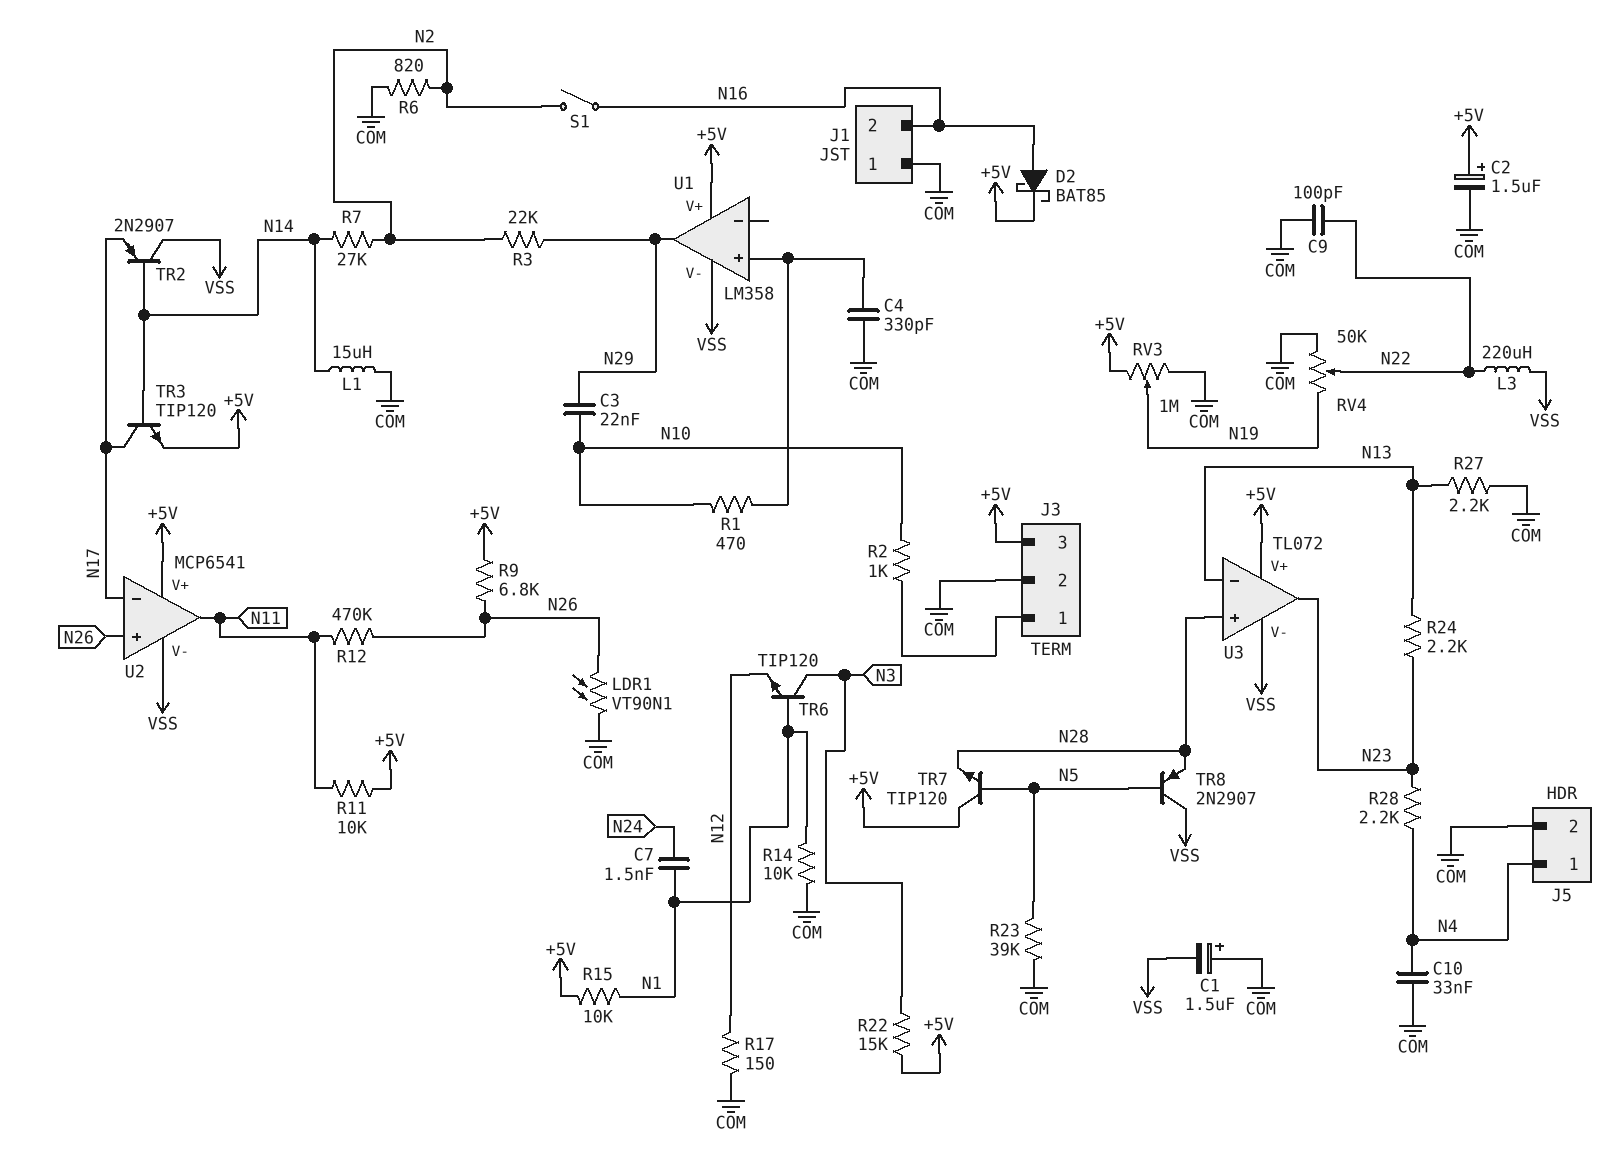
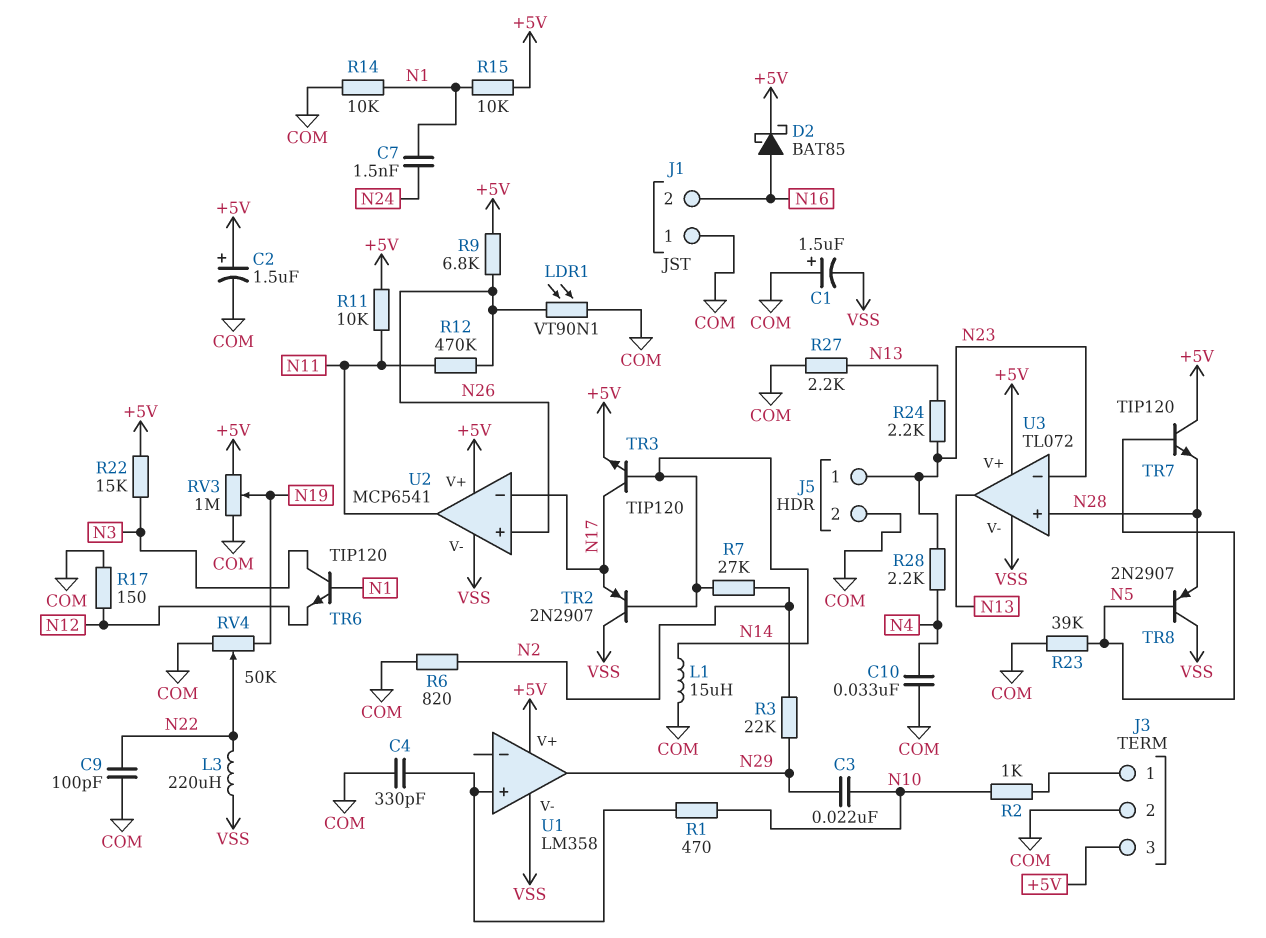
J5 pin 1: N4 -> N23
S1: switch (N2, N16) -> none
U3 pin in-: N13 -> N23
U3 pin out: N23 -> N13

